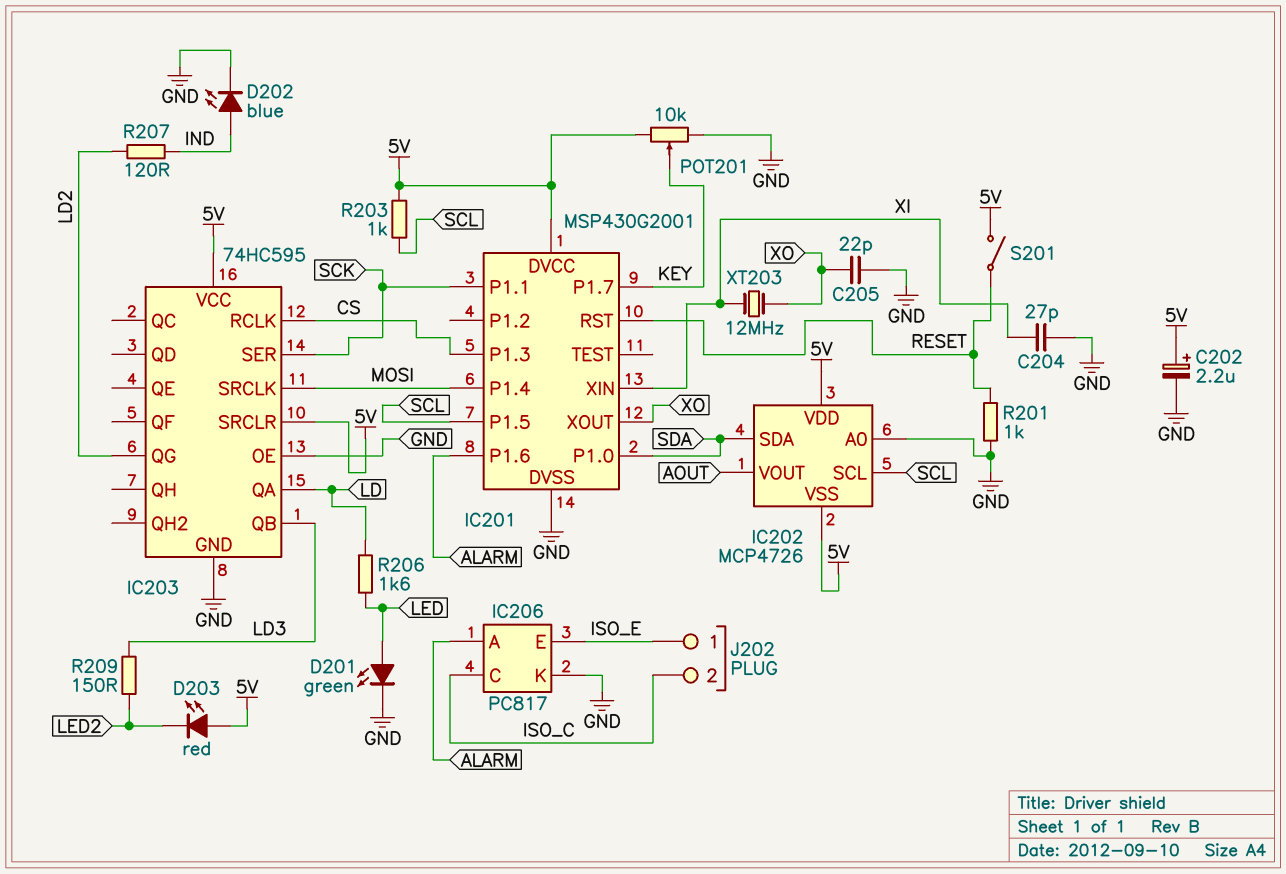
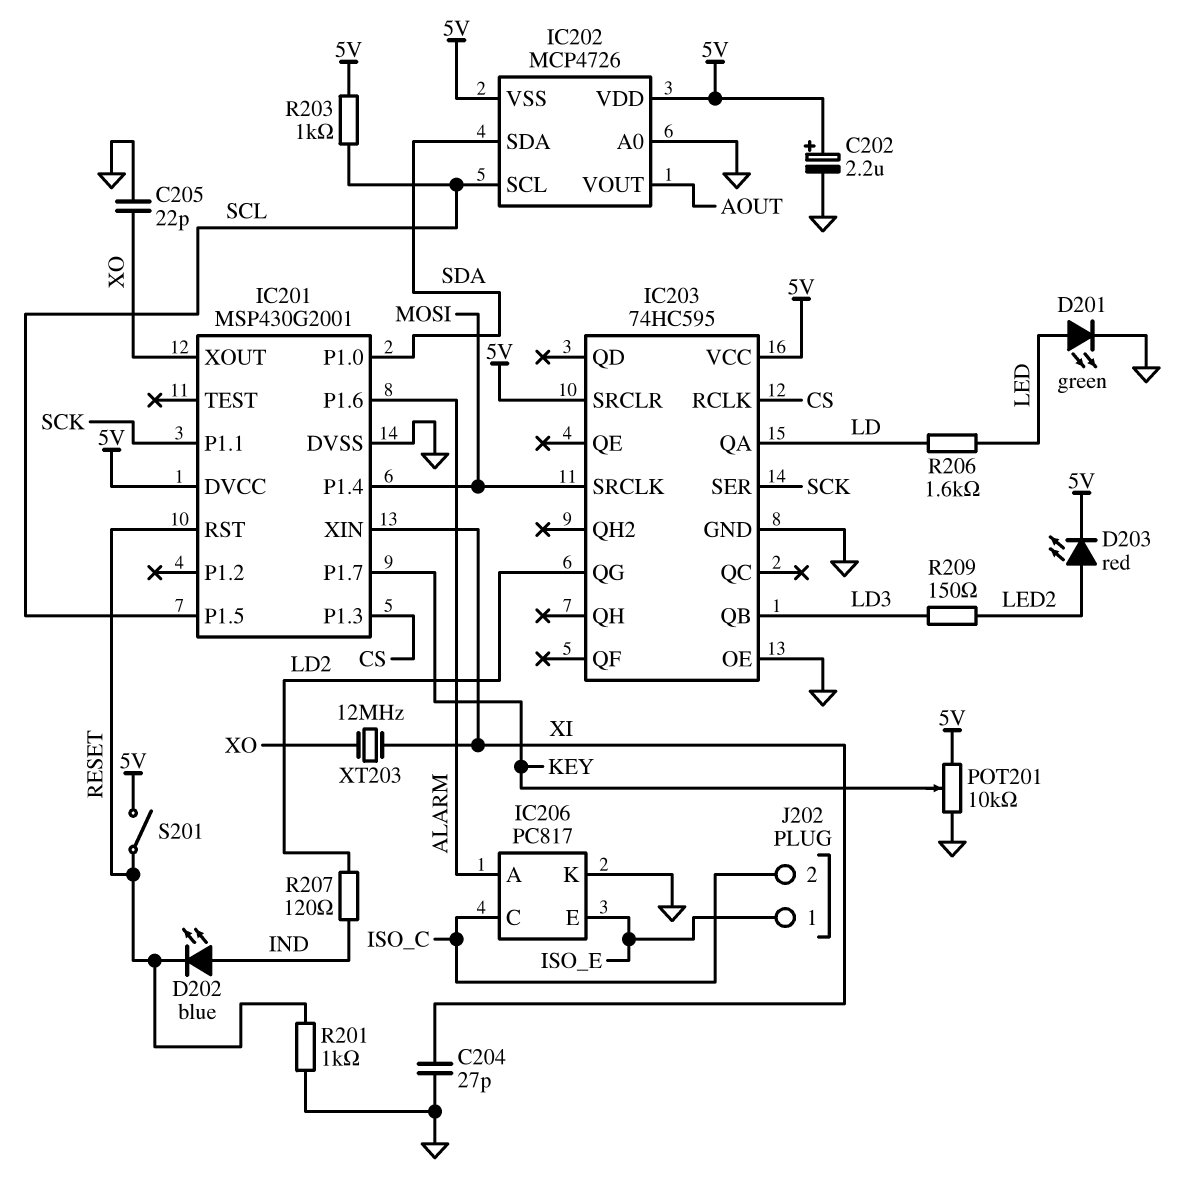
D202: LED blue (A IND, K GND) -> LED blue (A IND, K RESET)
D203: LED red (A 5V, K LED2) -> LED red (A LED2, K 5V)

